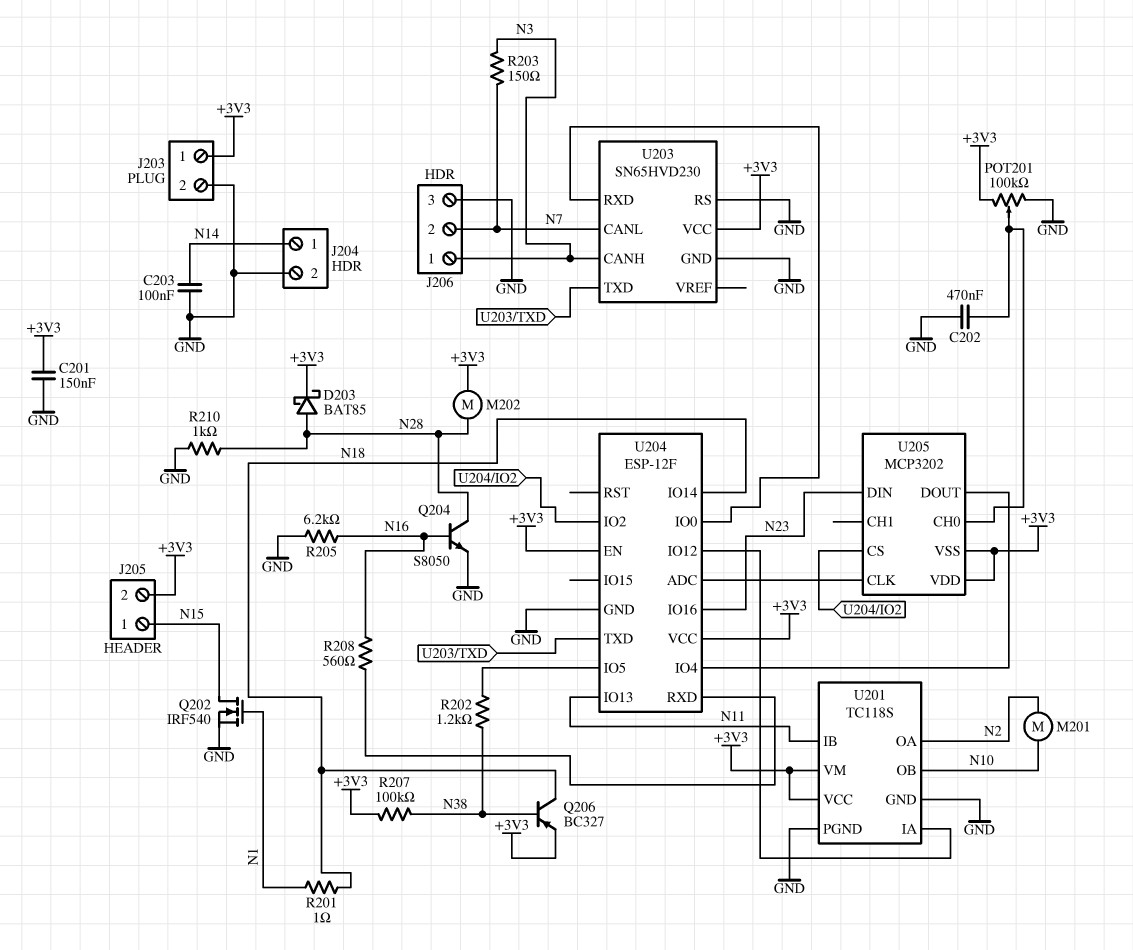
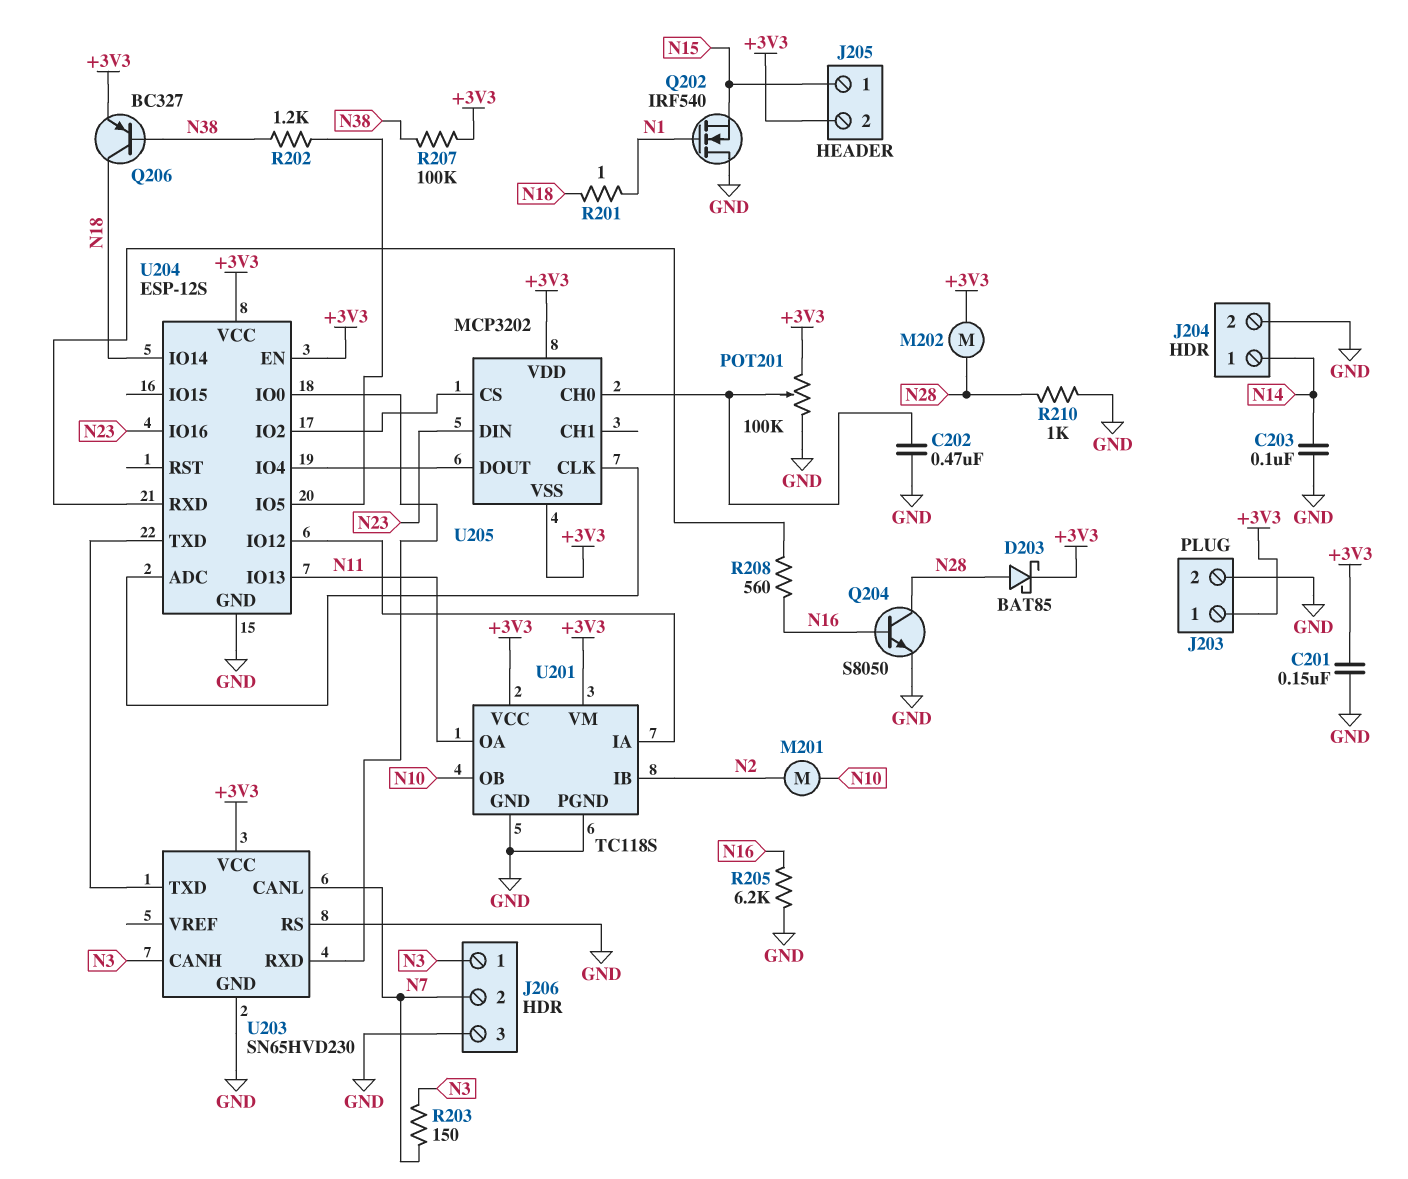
Q202: NMOS IRF540 (G N1, D N15, S GND) -> NMOS IRF540 (G N1, D GND, S N15)
U201 pin IB: N11 -> N2
U201 pin OA: N2 -> N11
U204: ESP-12F -> ESP-12S

